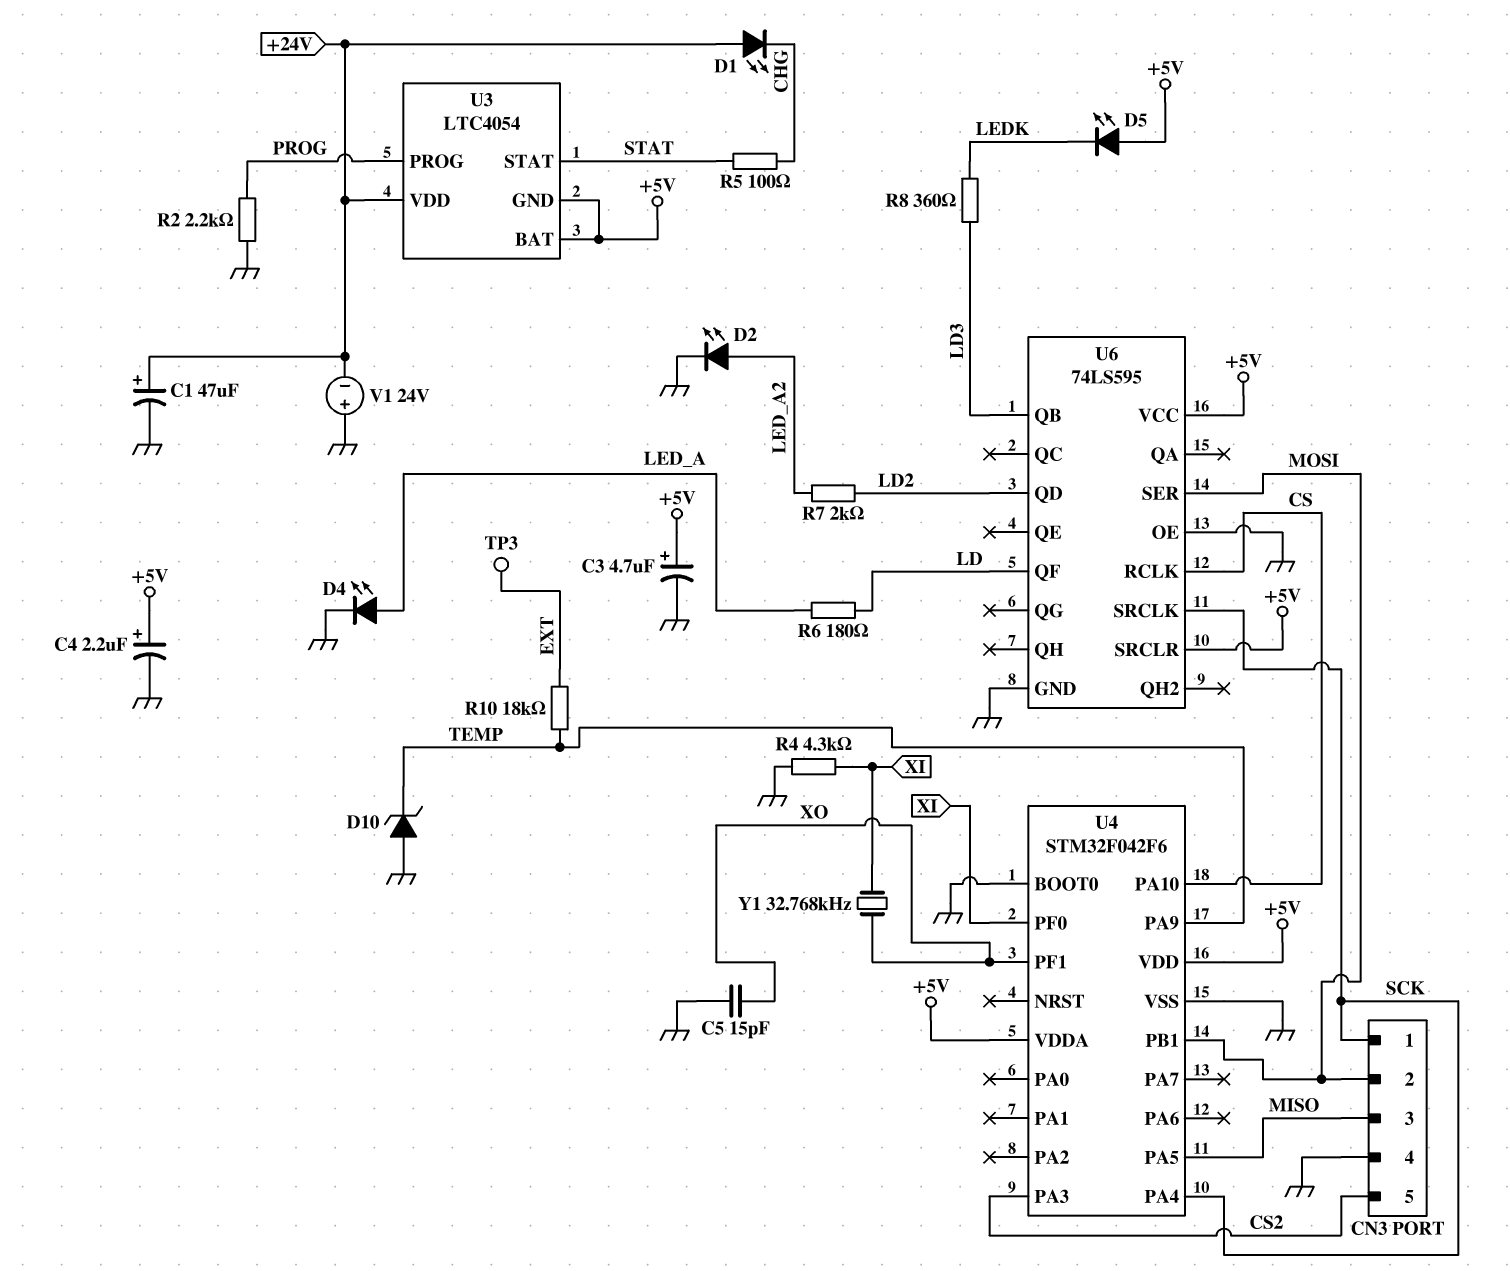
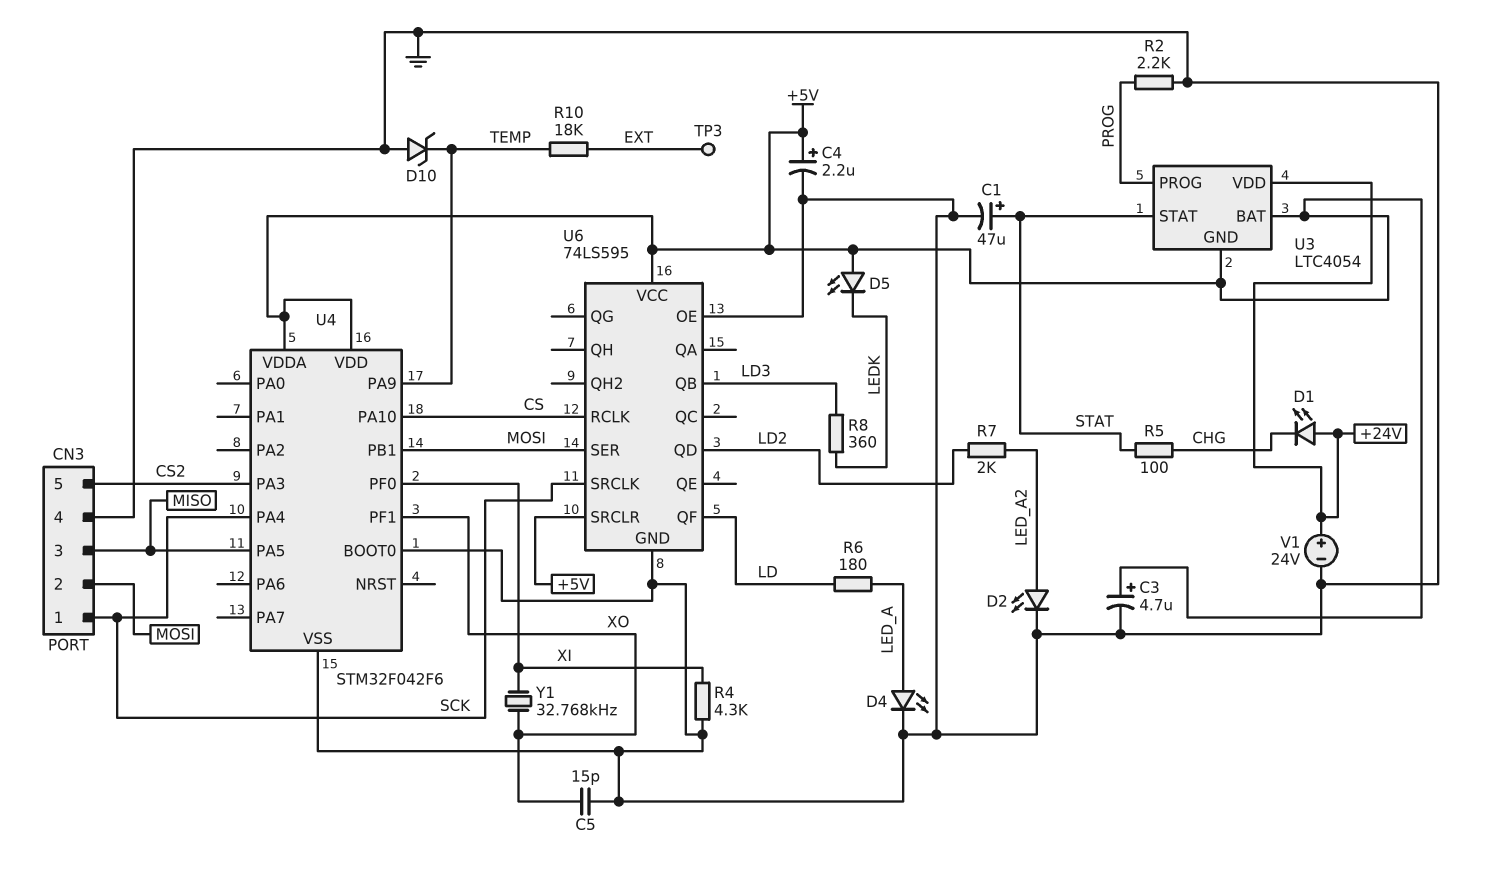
C1: 47uF (plus +24V, minus GND) -> 47uF (plus STAT, minus GND)
V1: 24V (plus GND, minus +24V) -> 24V (plus +24V, minus GND)

